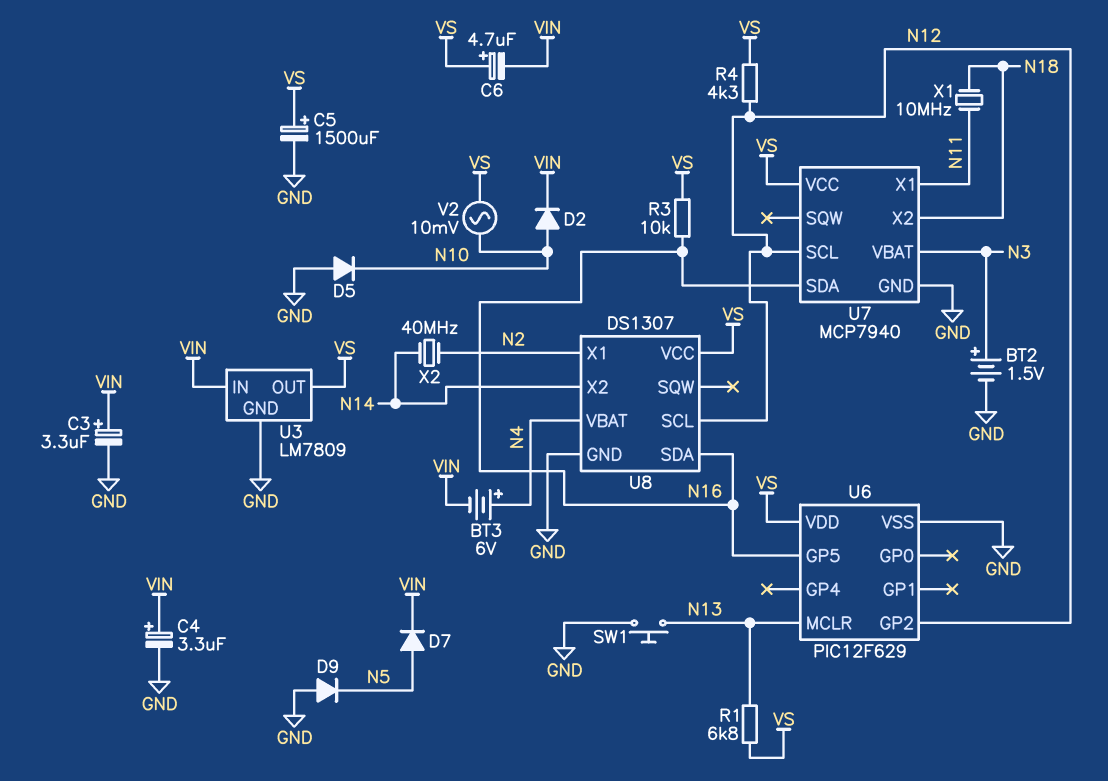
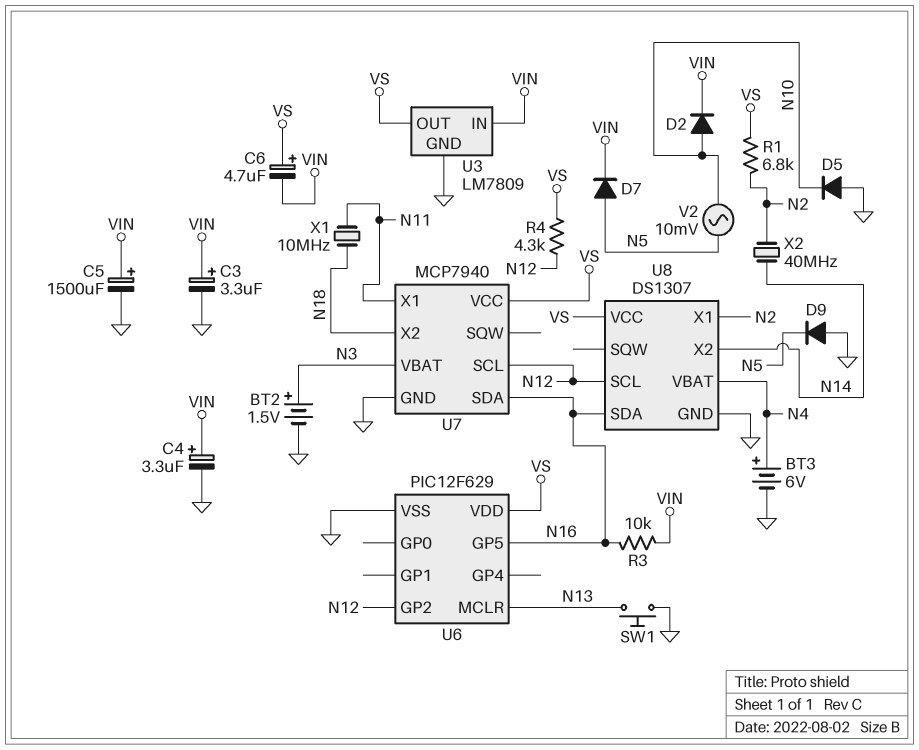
BT3: 6V (plus N4, minus VIN) -> 6V (plus N4, minus GND)
C5: 1500uF (plus VS, minus GND) -> 1500uF (plus VIN, minus GND)
R1: 6.8k (N13, VS) -> 6.8k (N2, VS)
R3: 10k (N16, VS) -> 10k (N16, VIN)
V2: AC 10mV (N10, VS) -> AC 10mV (N5, N10)

